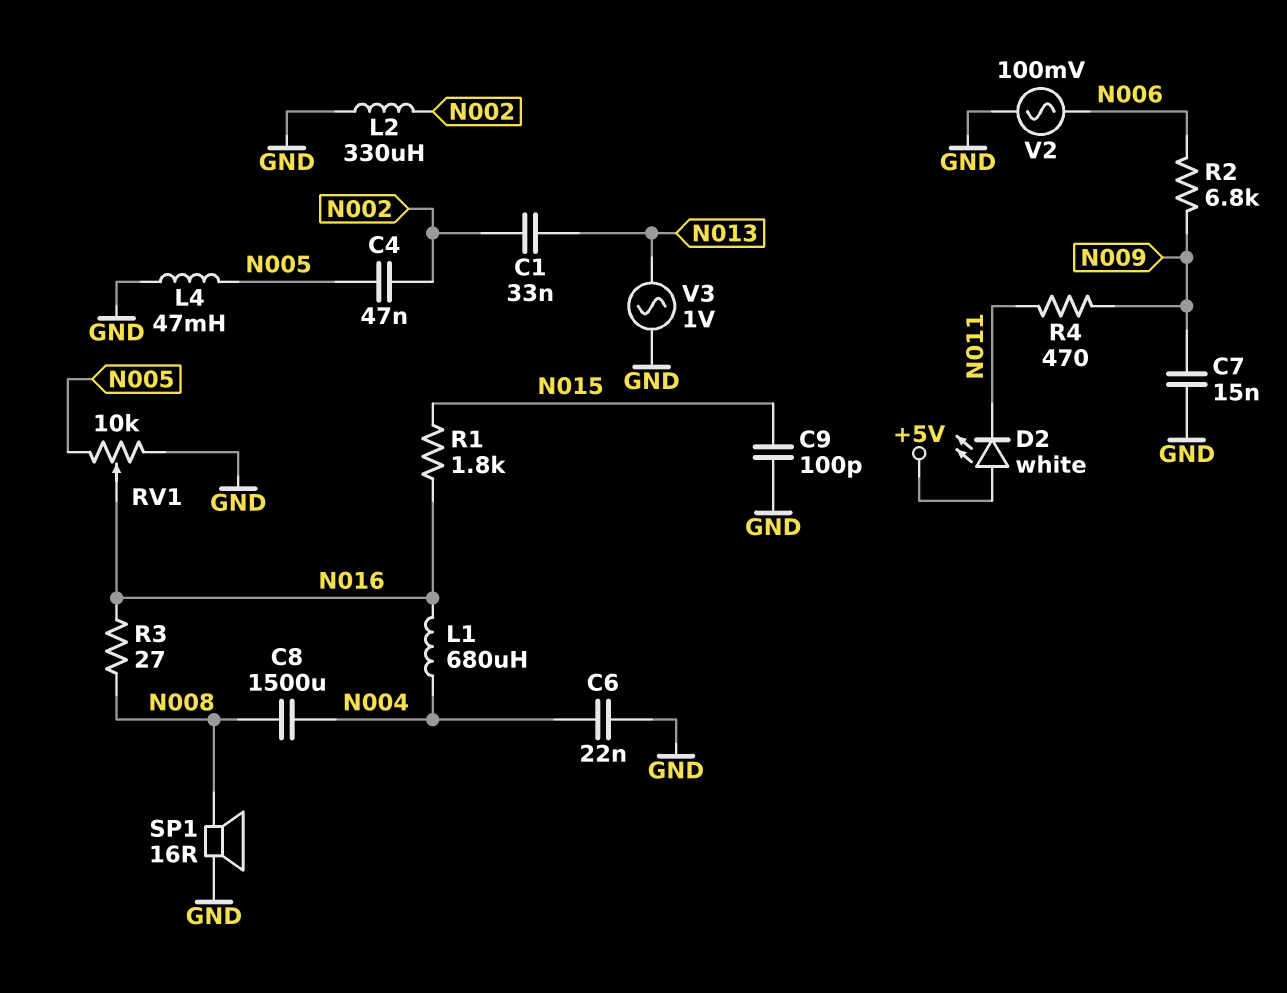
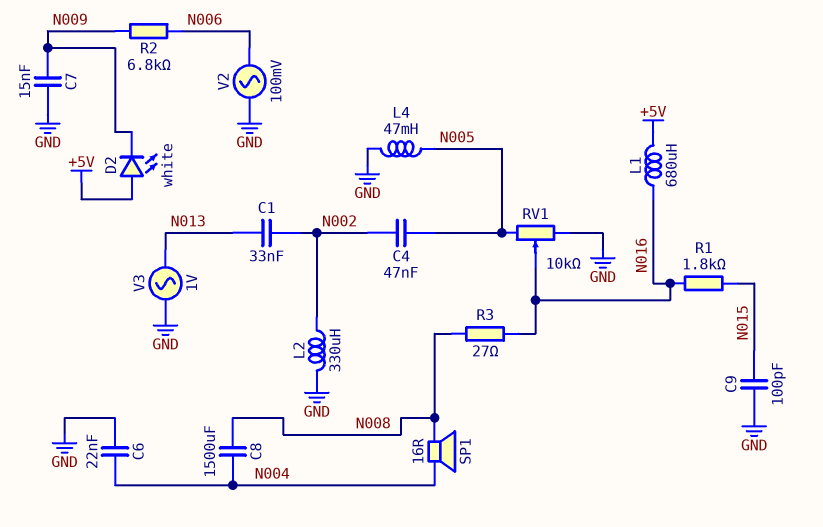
D2: LED white (A +5V, K N011) -> LED white (A +5V, K N009)
L1: 680uH (N004, N016) -> 680uH (+5V, N016)
R4: 470 (N009, N011) -> none
SP1: speaker 16R (GND, N008) -> speaker 16R (N004, N008)

